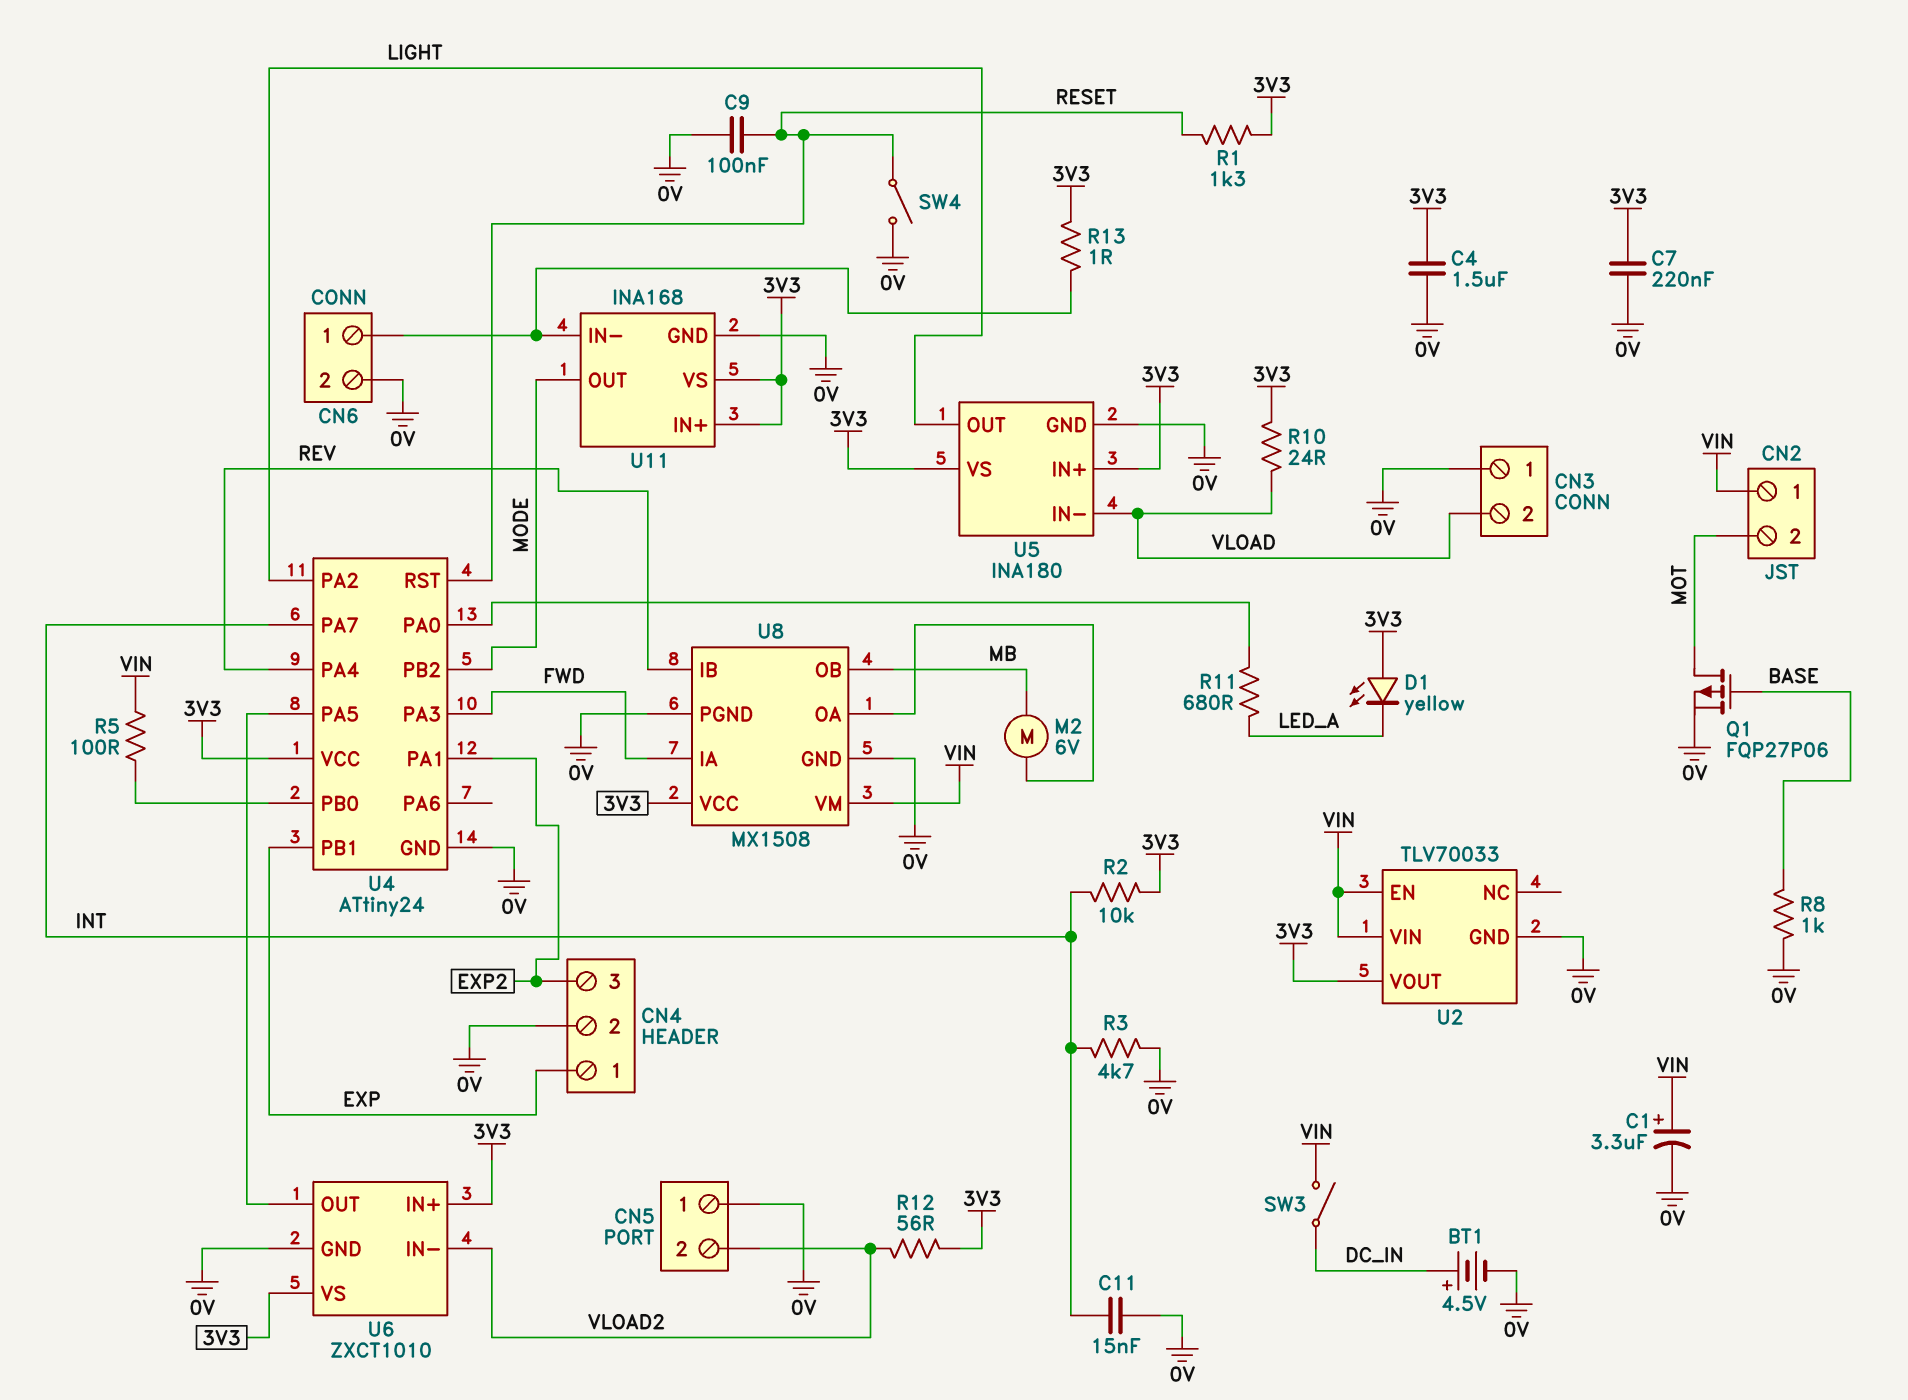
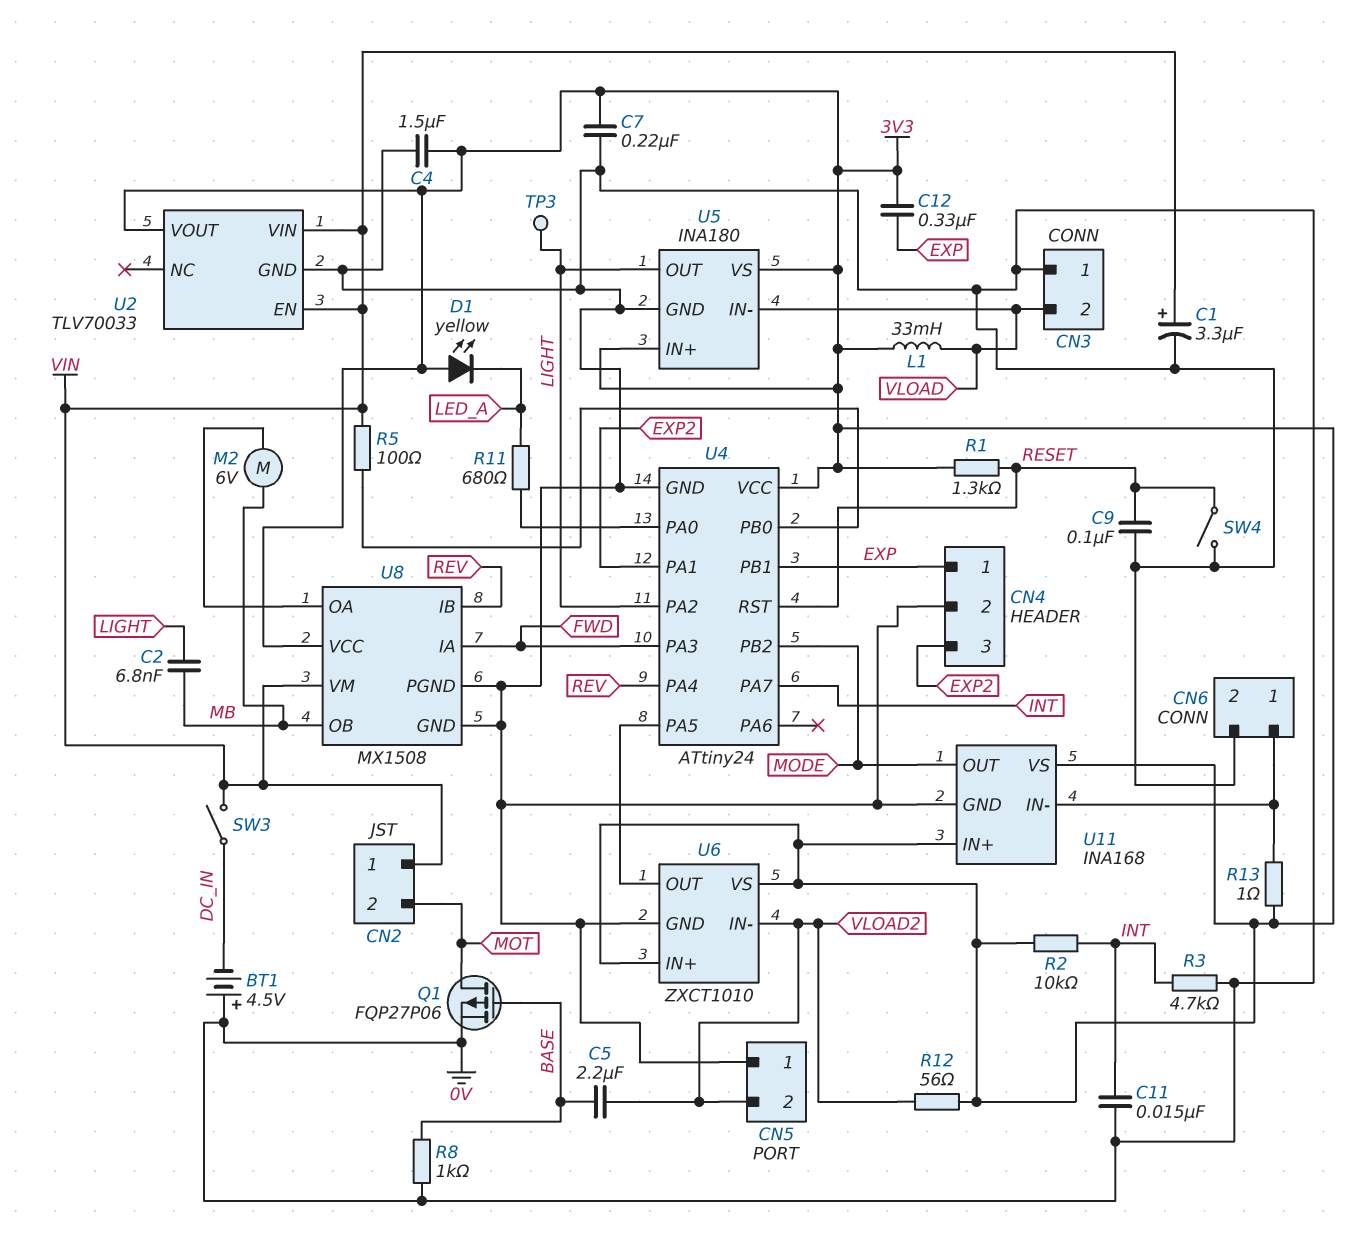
BT1: 4.5V (plus DC_IN, minus 0V) -> 4.5V (plus 0V, minus DC_IN)
C2: none -> 6.8nF (LIGHT, MB)
C5: none -> 2.2uF (BASE, VLOAD2)
C12: none -> 330nF (3V3, EXP)
L1: none -> 33mH (3V3, VLOAD)
R10: 24 (3V3, VLOAD) -> none
TP3: none -> test point (LIGHT)

